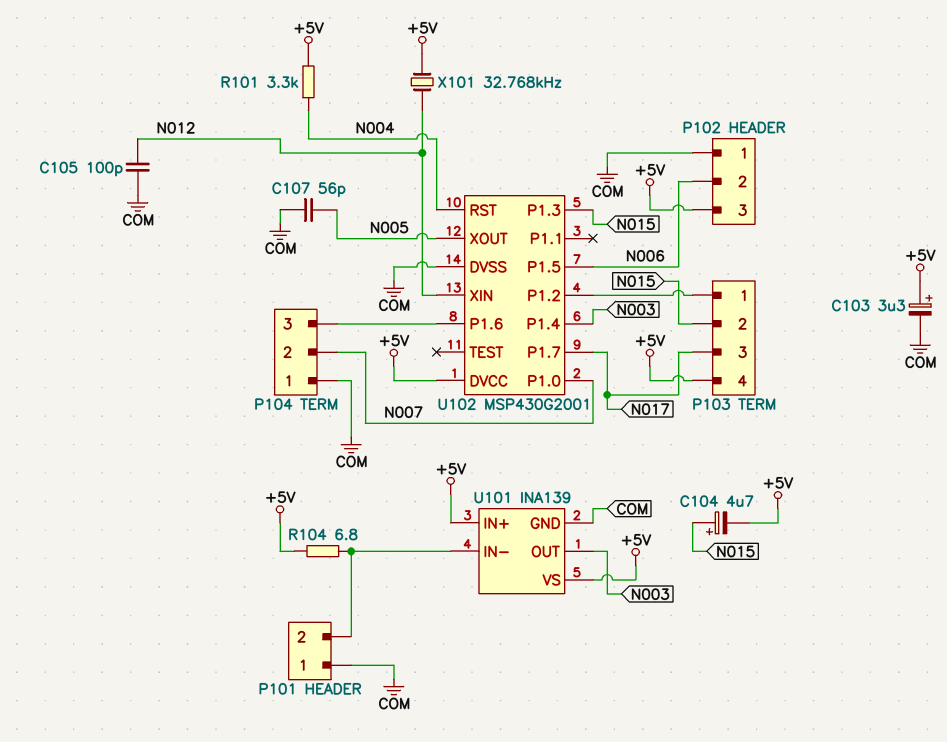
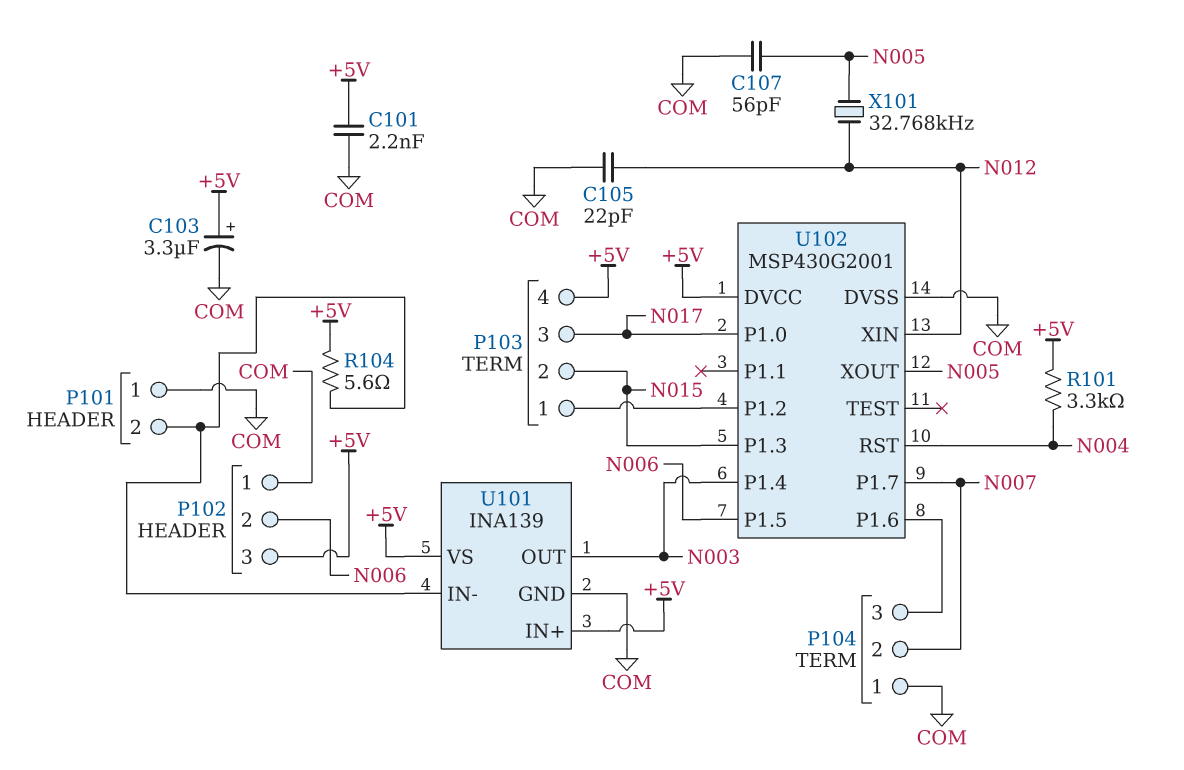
C101: none -> 2.2nF (+5V, COM)
C104: 4.7uF (plus N015, minus +5V) -> none
C105: 100pF (COM, N012) -> 22pF (COM, N012)
R104: 6.8 (+5V, P101/2) -> 5.6 (+5V, P101/2)
U102 pin P1.0: N007 -> N017
U102 pin P1.7: N017 -> N007
X101: 32.768kHz (+5V, N012) -> 32.768kHz (N005, N012)

